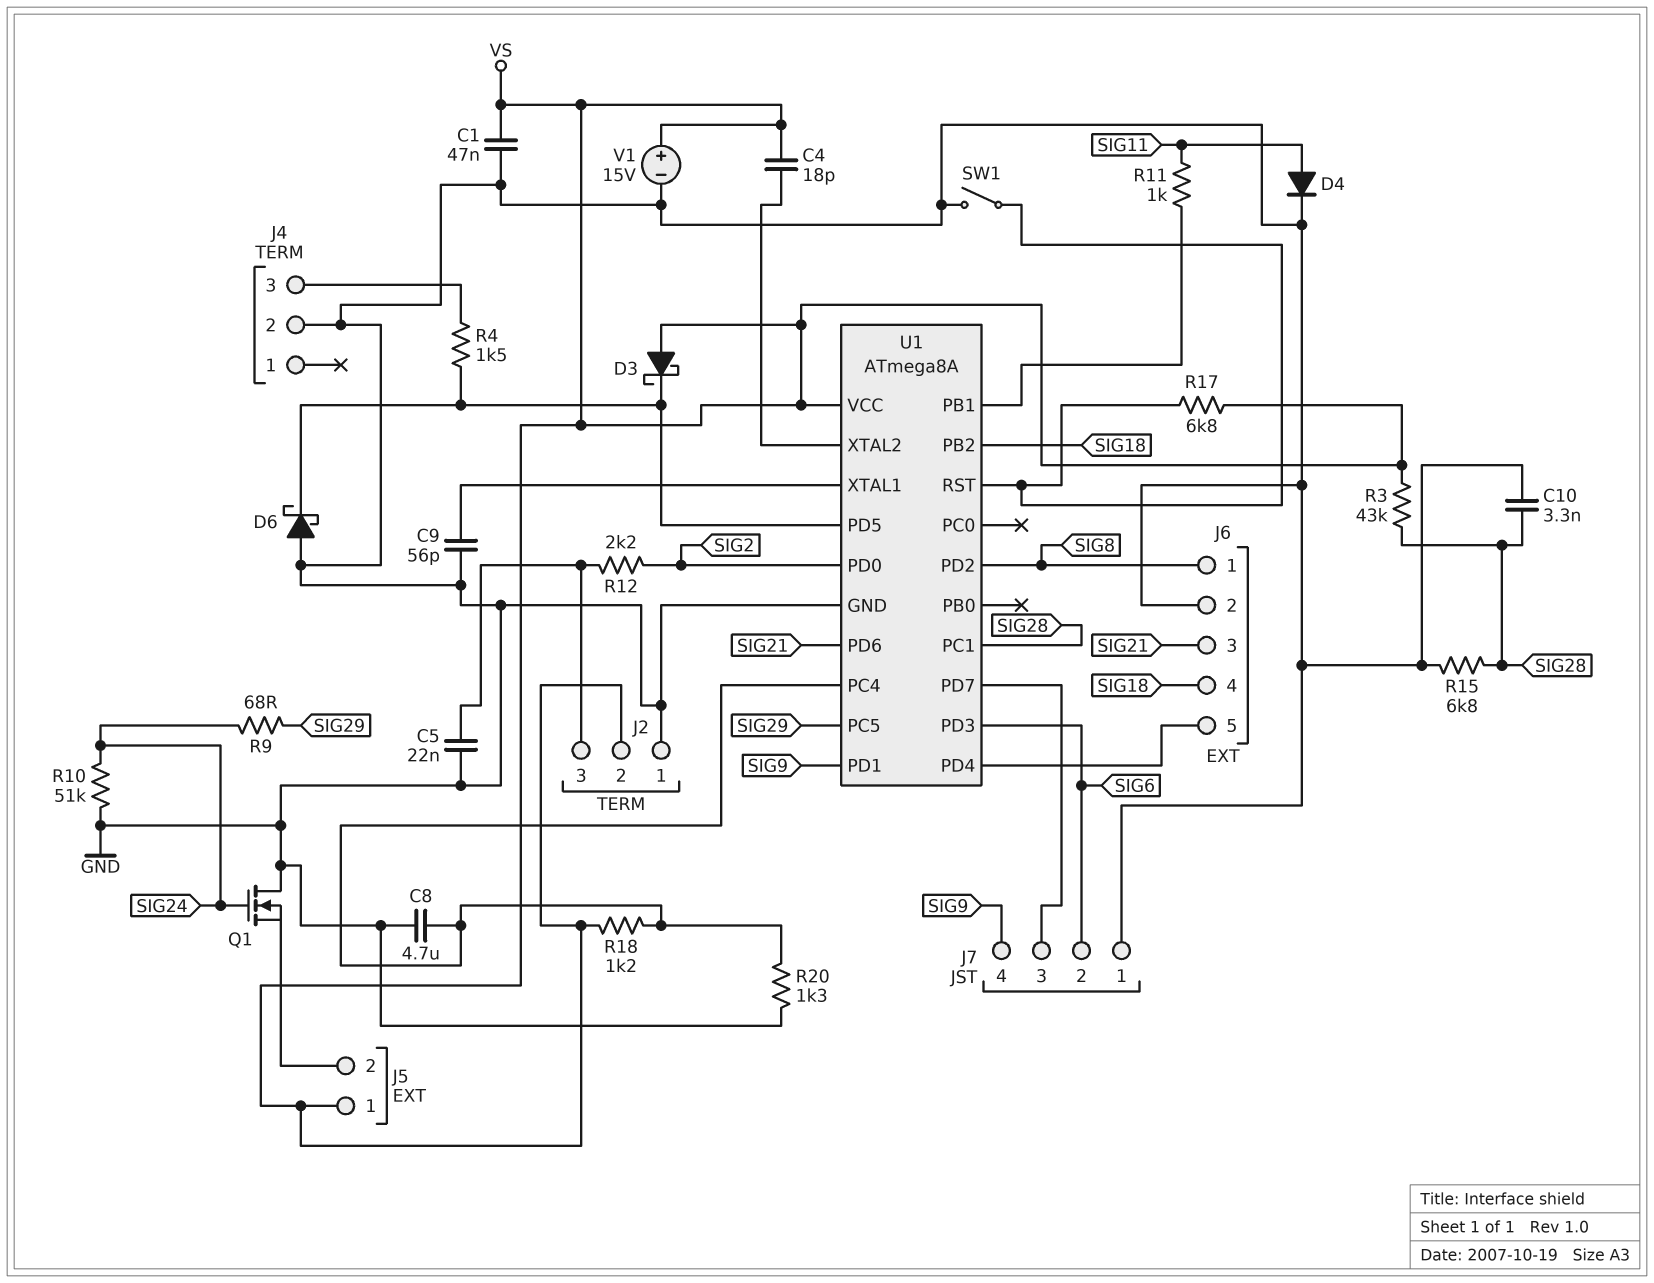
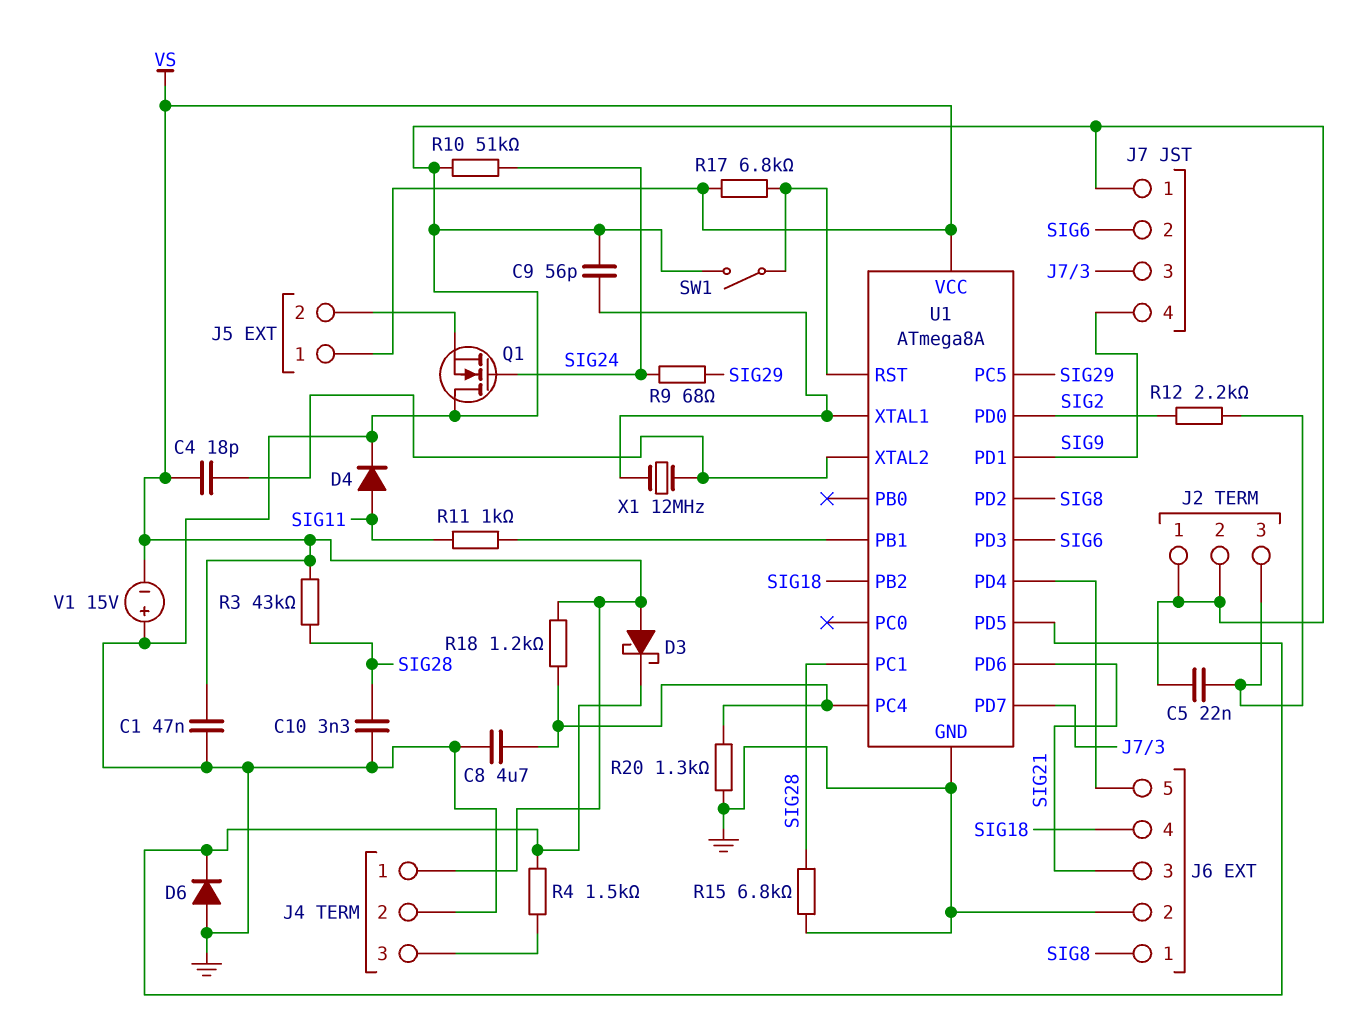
D6: schottky (A GND, K U1/PD5) -> diode (A GND, K U1/PD5)
J2 pin 2: VS -> GND
J4 pin 1: none -> VS
V1: 15V (plus VS, minus GND) -> 15V (plus GND, minus VS)
X1: none -> 12MHz (U1/XTAL1, U1/XTAL2)

